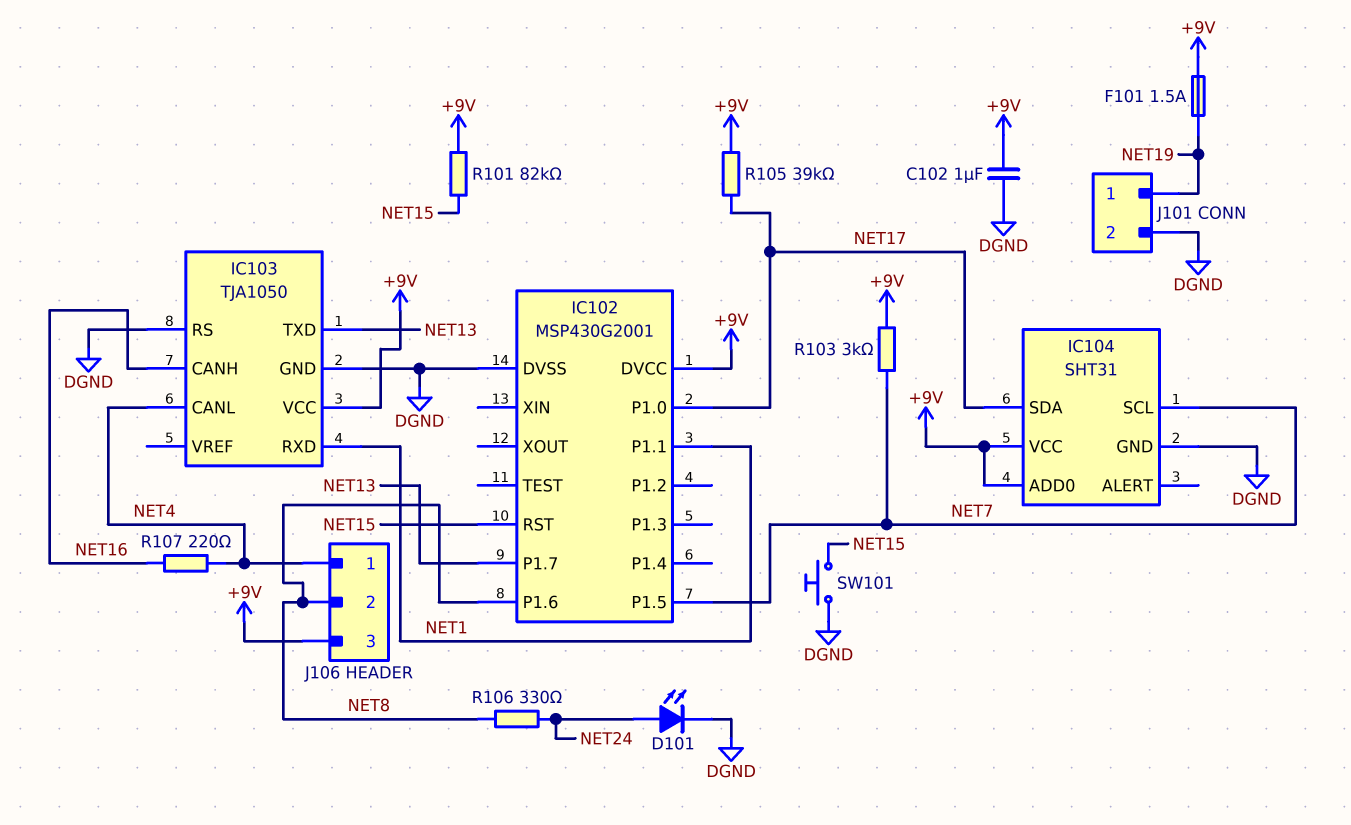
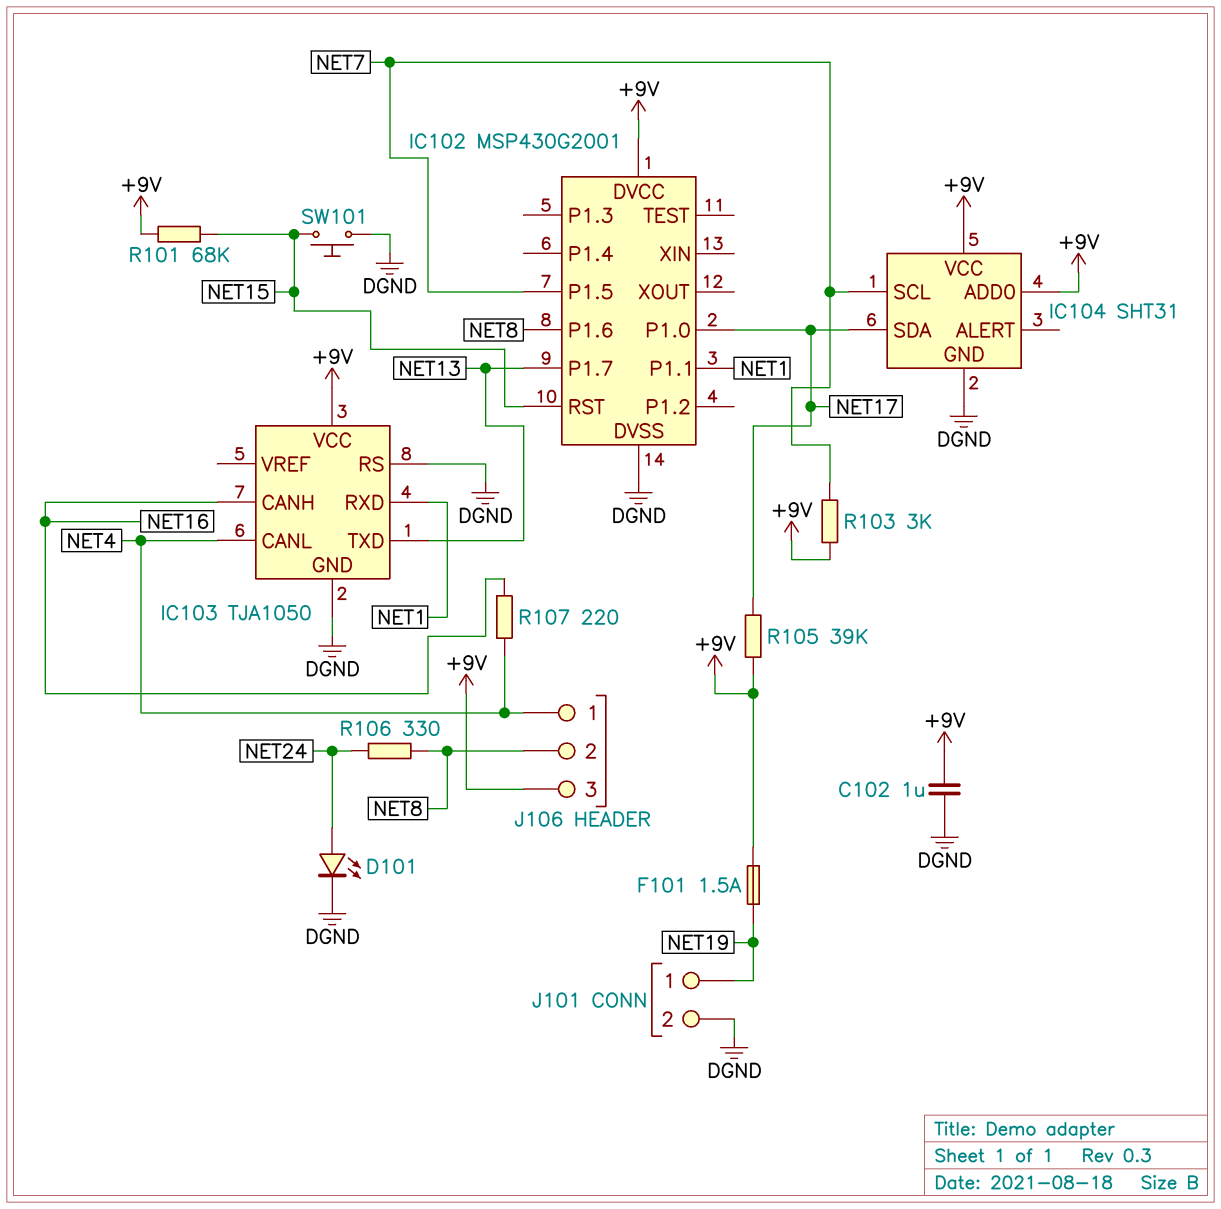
R101: 82k (+9V, NET15) -> 68k (+9V, NET15)

